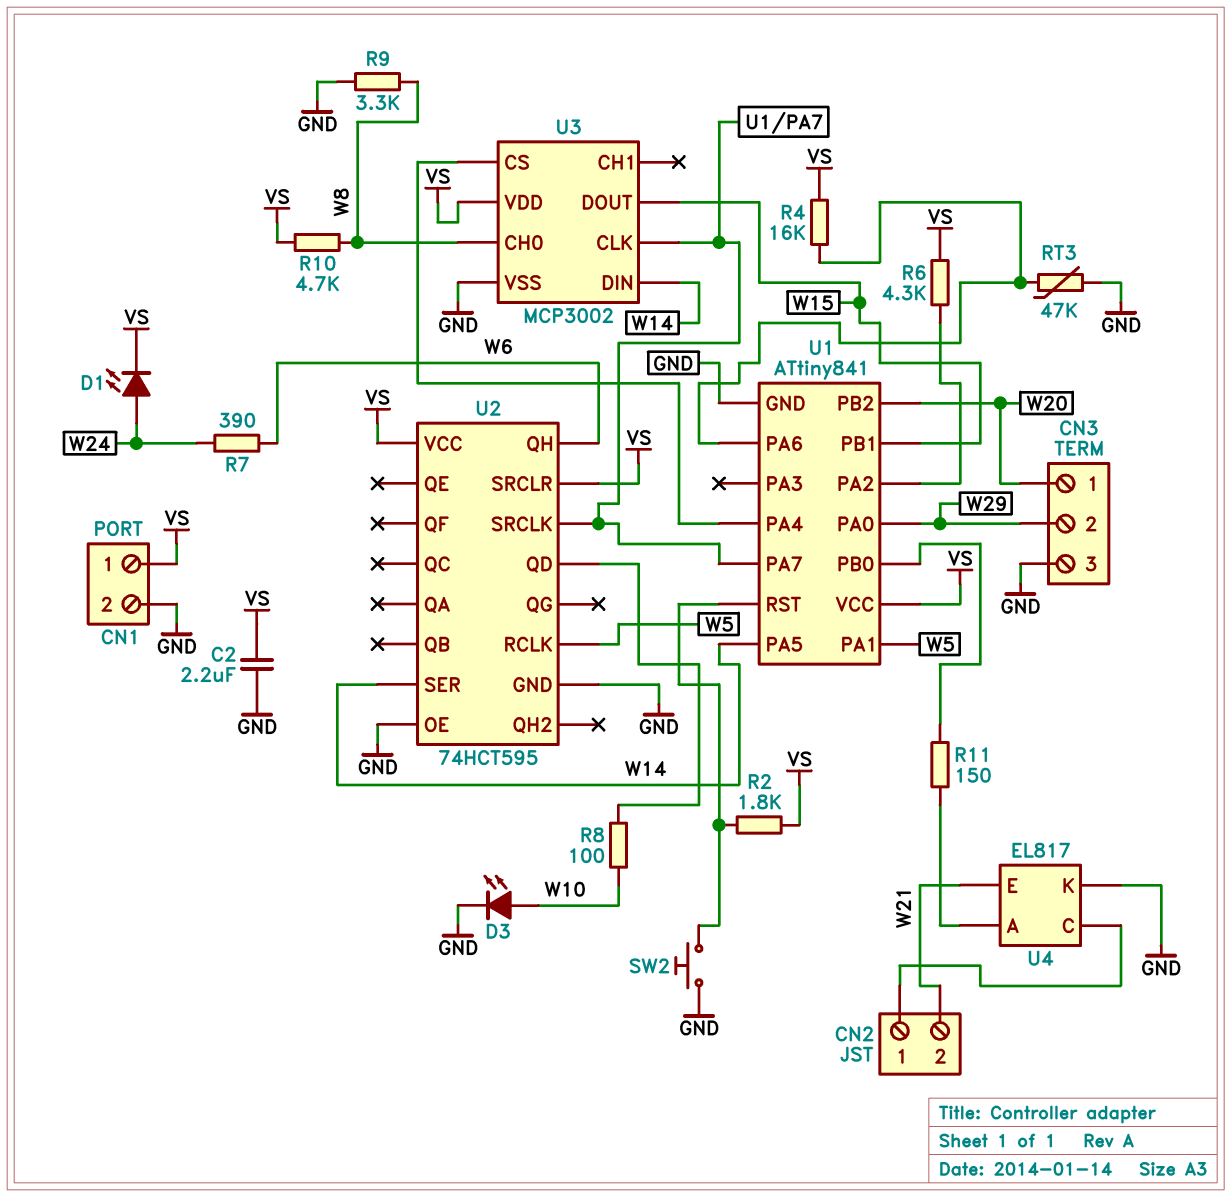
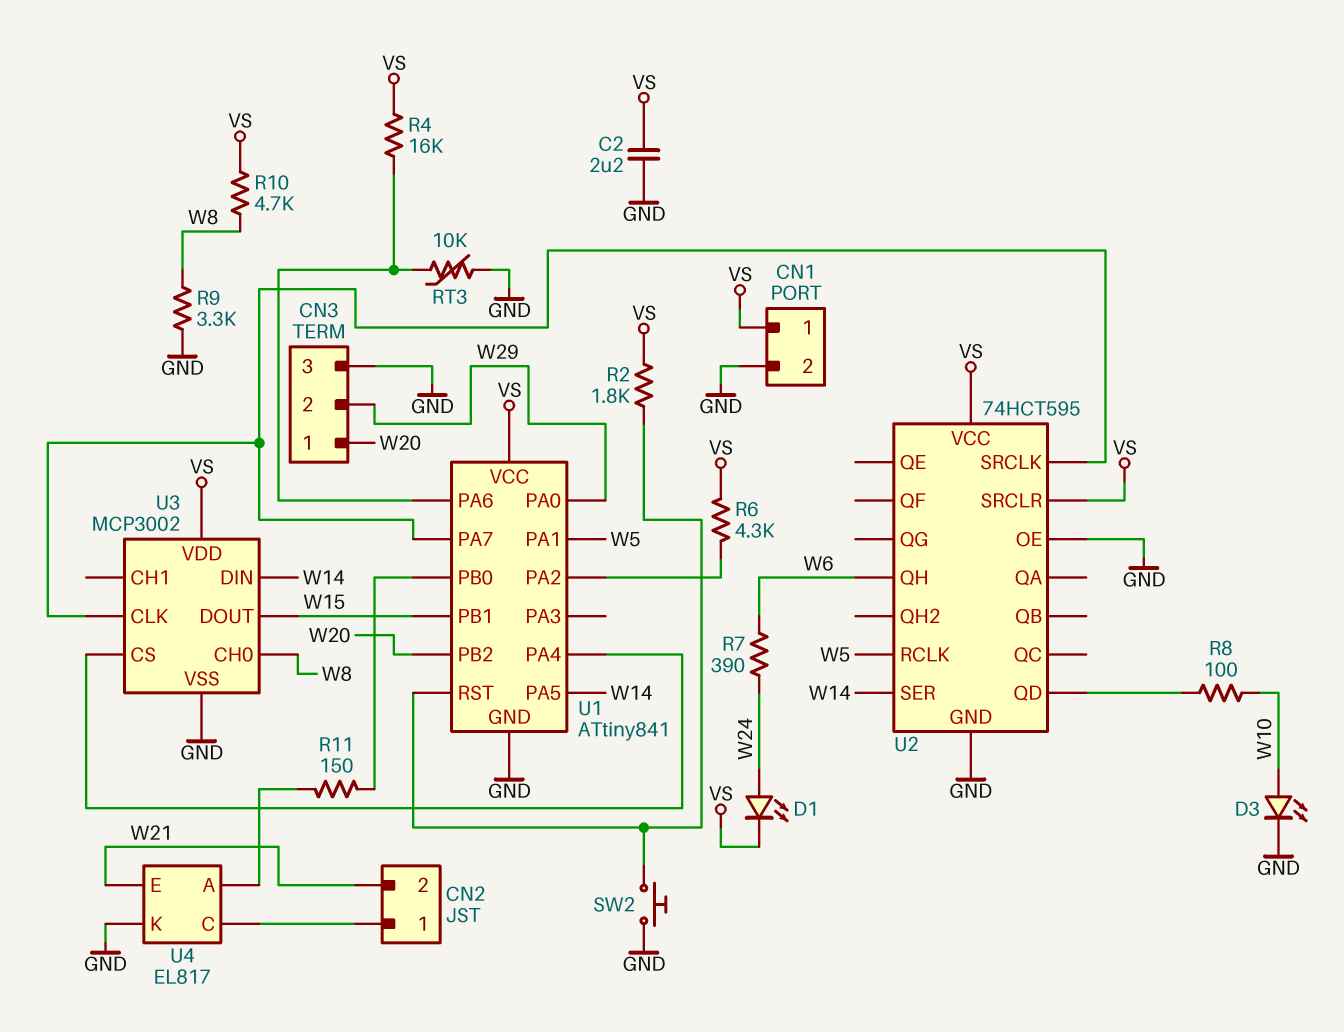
RT3: 47k (GND, U1/PA6) -> 10k (GND, U1/PA6)

